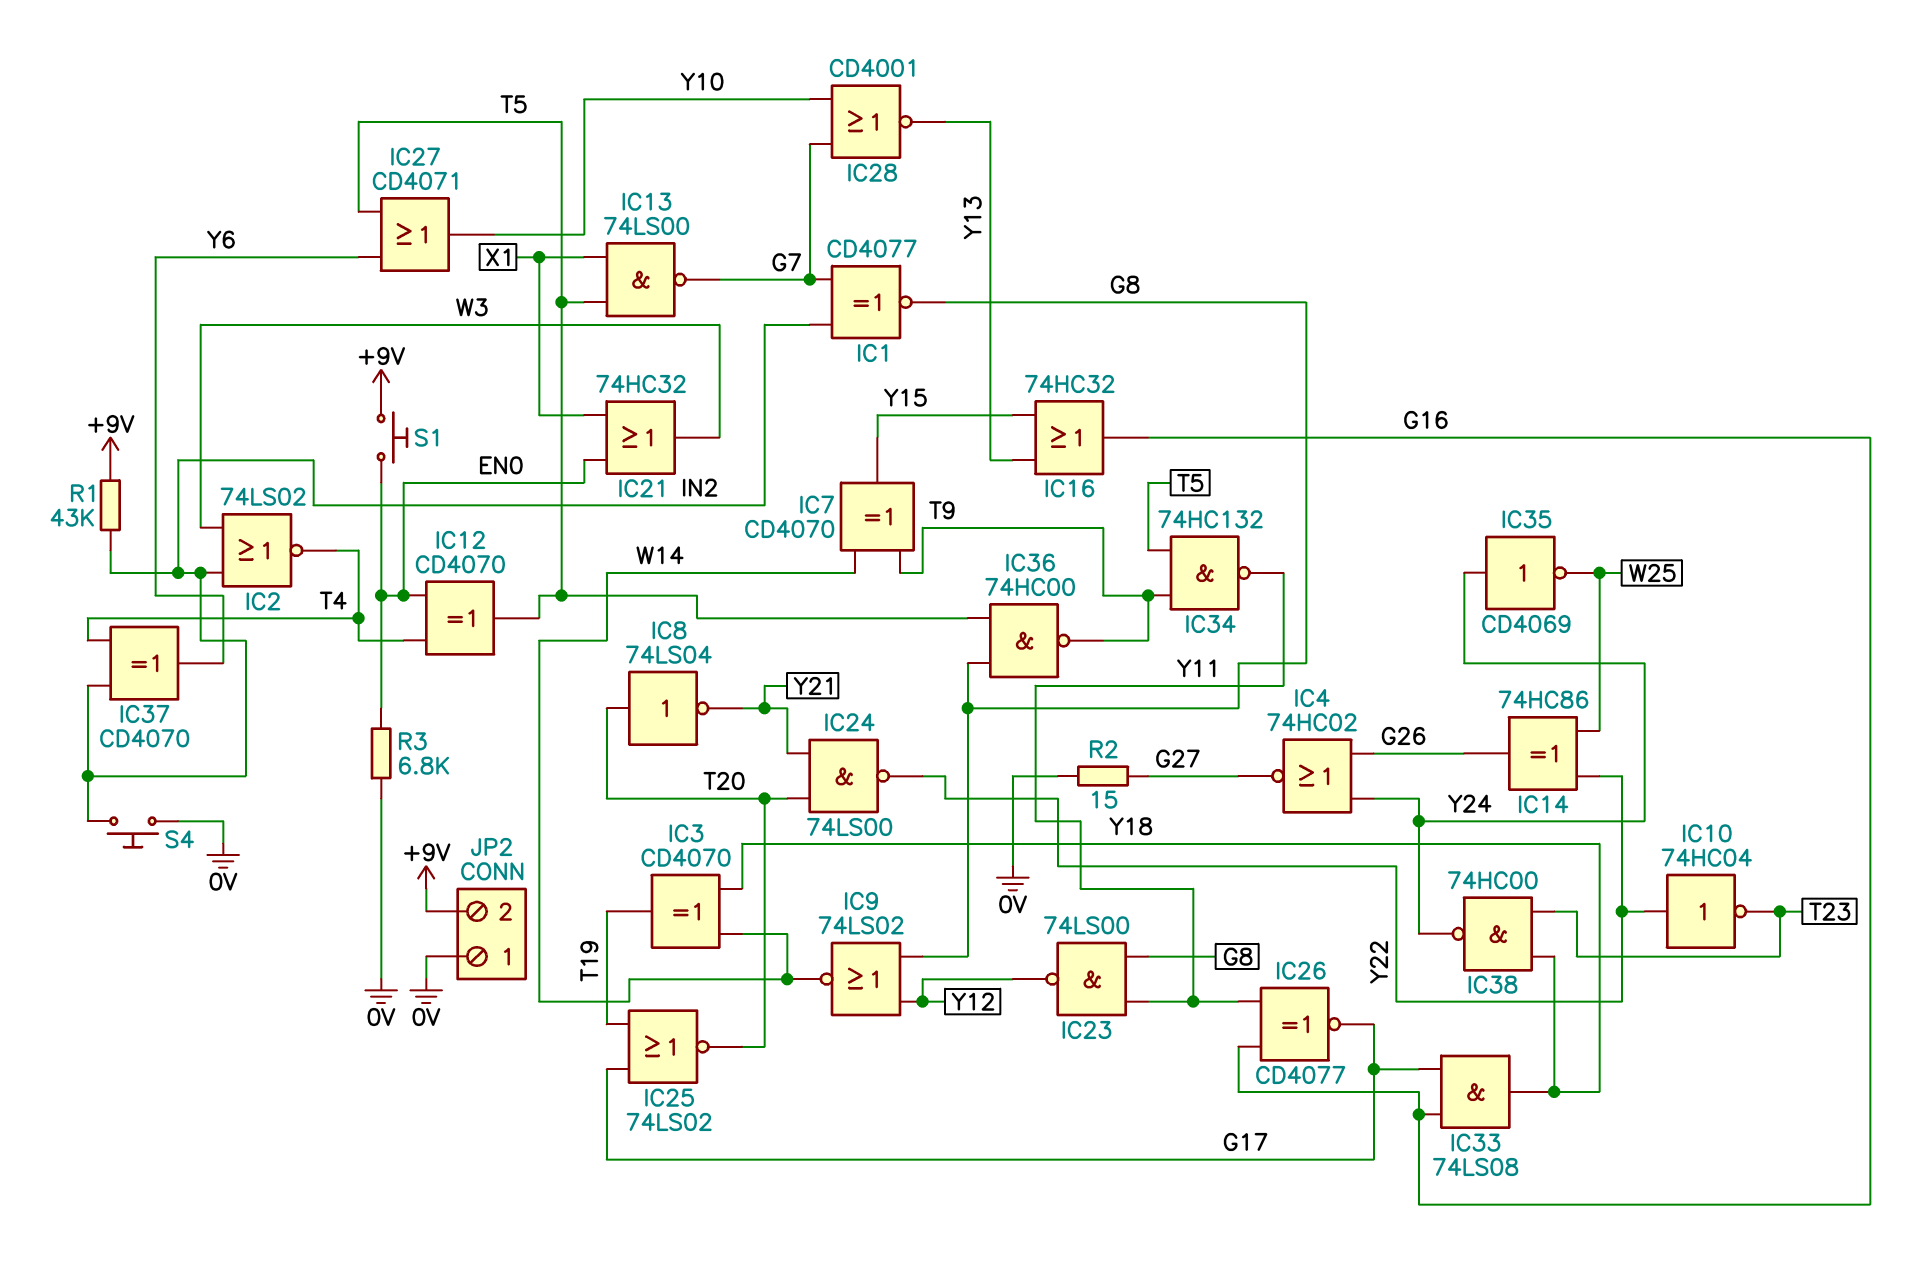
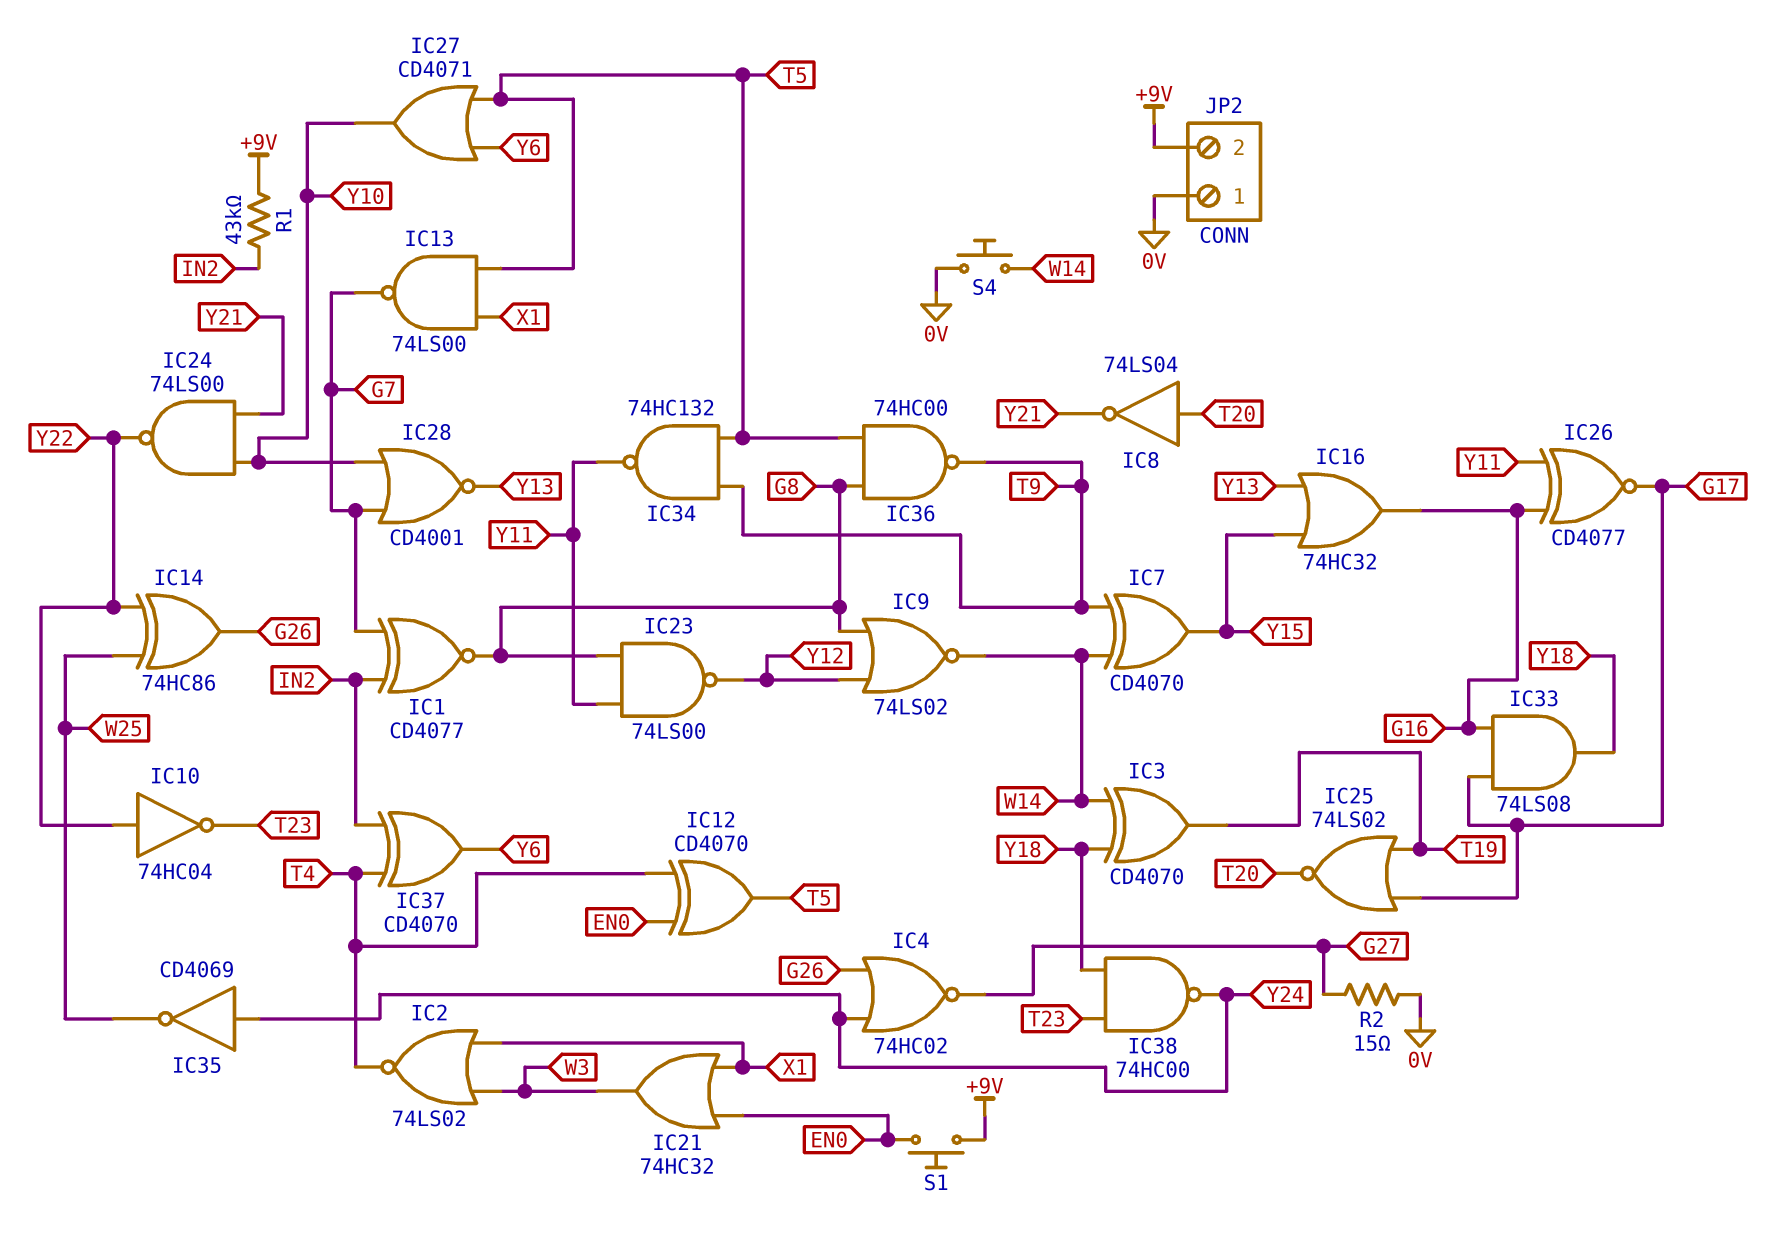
IC2: NOR 74LS02 (in IN2, in W3, out T4) -> NOR 74LS02 (in W3, in X1, out T4)
IC24: NAND 74LS00 (in T20, in Y21, out Y22) -> NAND 74LS00 (in Y10, in Y21, out Y22)
R3: 6.8k (0V, EN0) -> none
S4: button (0V, IN2) -> button (0V, W14)

